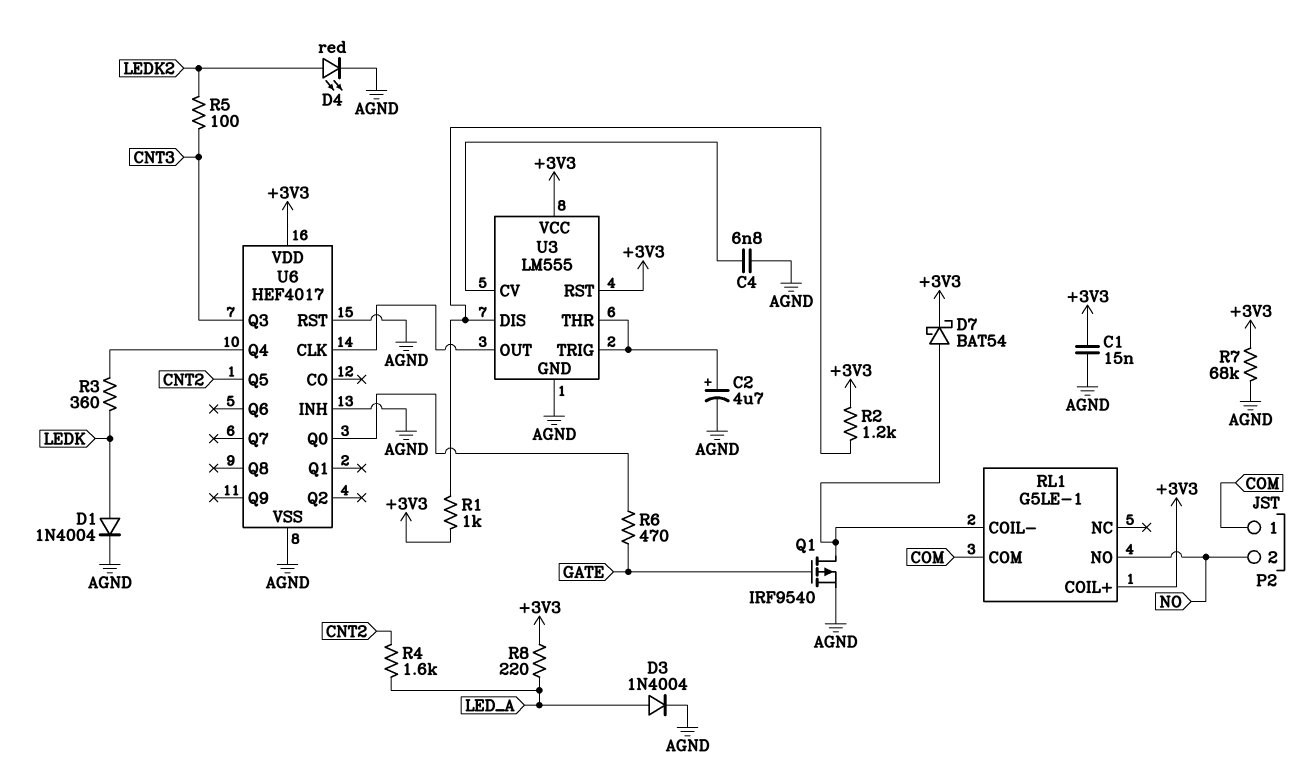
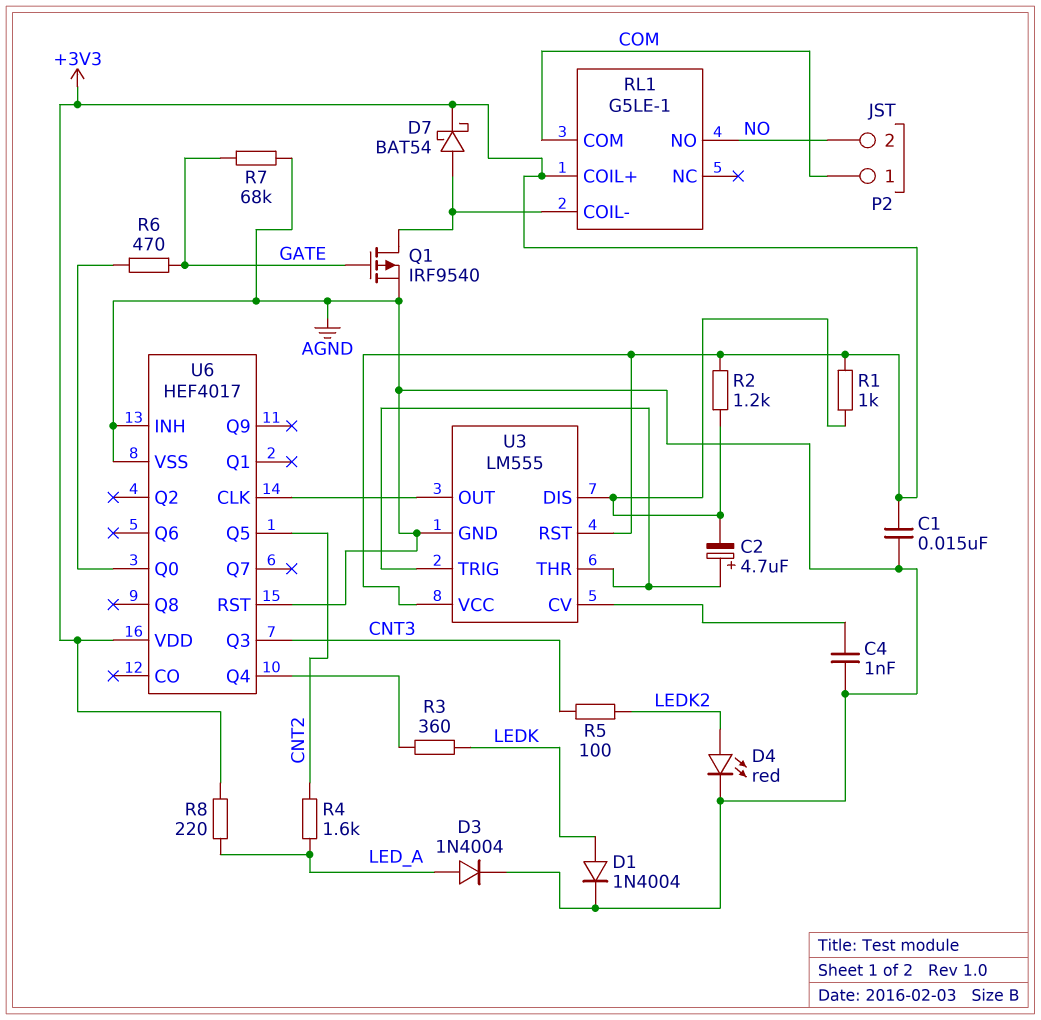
C2: 4.7uF (plus U3/THR, minus AGND) -> 4.7uF (plus U3/THR, minus U3/DIS)
C4: 6.8nF (AGND, U3/CV) -> 1nF (AGND, U3/CV)
R7: 68k (+3V3, AGND) -> 68k (AGND, GATE)

